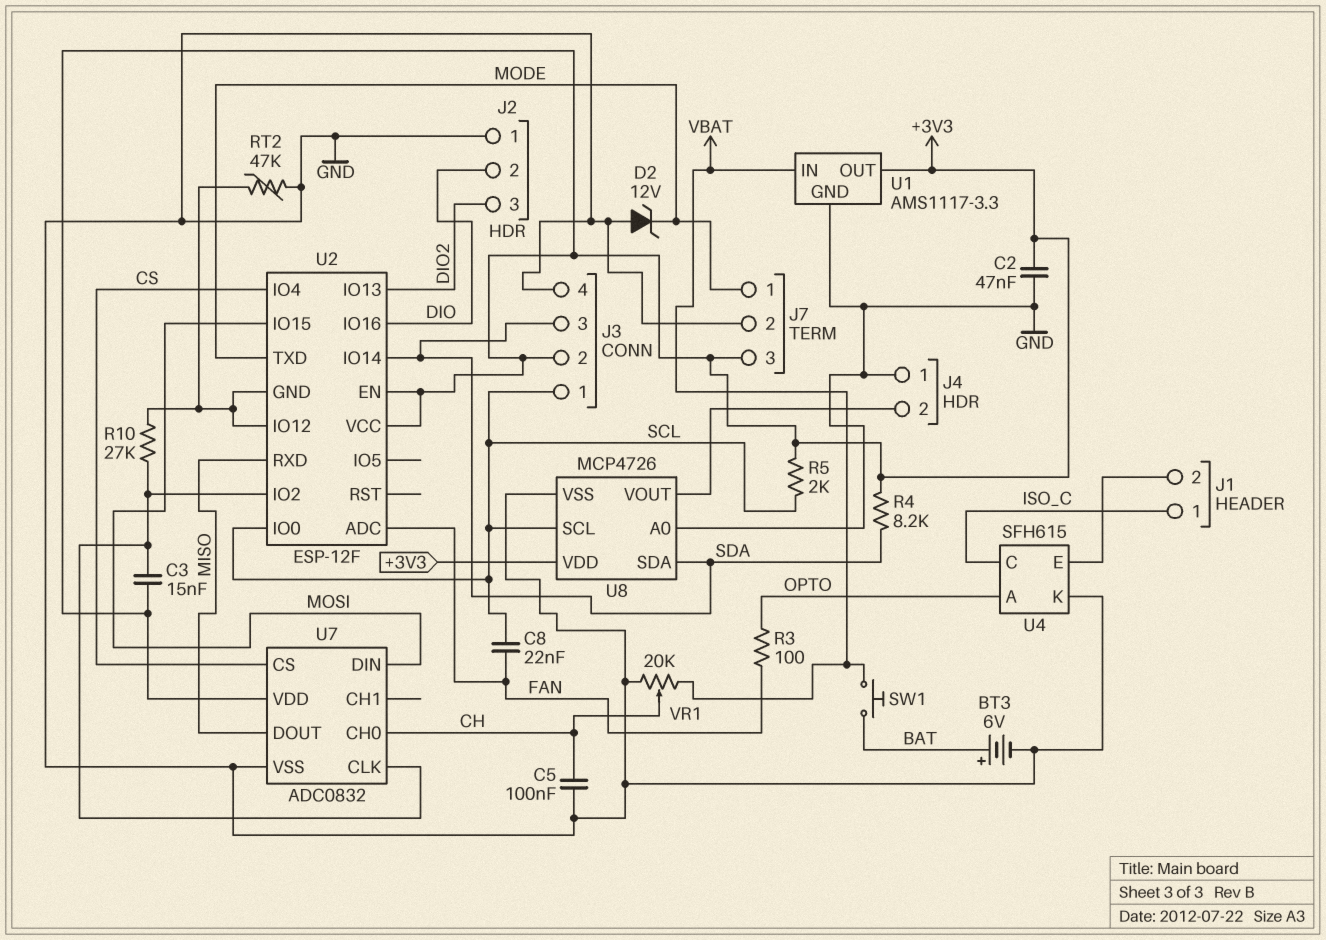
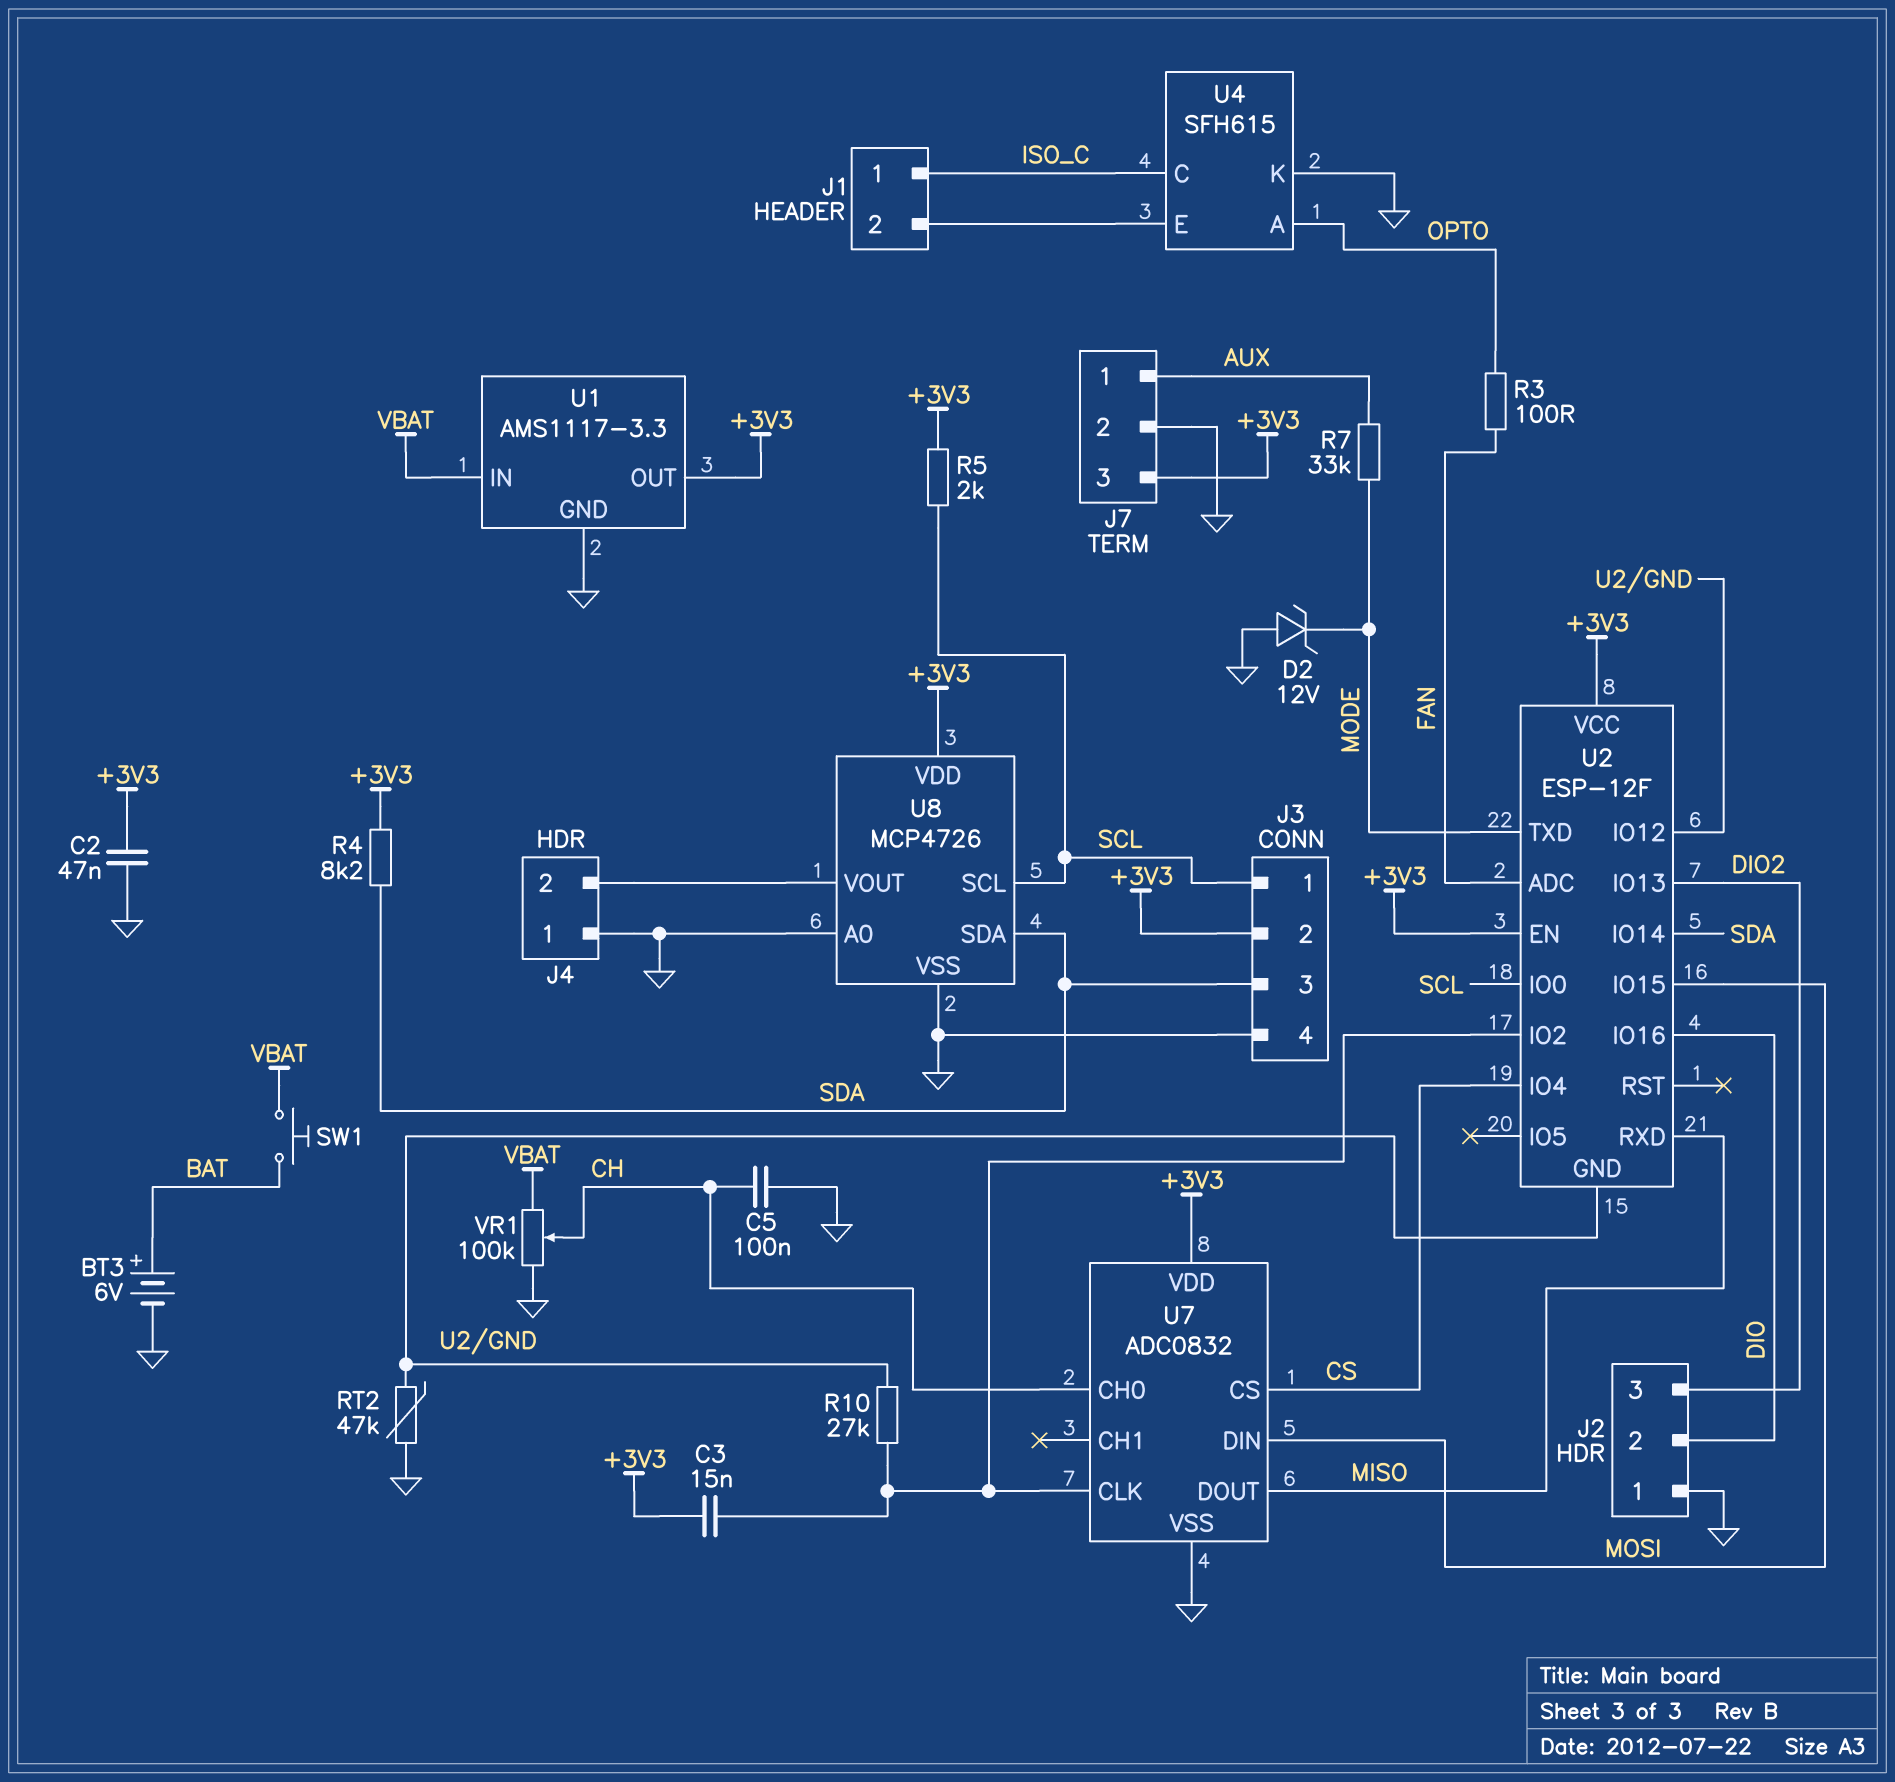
C8: 22nF (FAN, SCL) -> none
J7 pin 1: MODE -> AUX
R7: none -> 33k (AUX, MODE)
VR1: 20k (GND, VBAT, wiper CH) -> 100k (GND, VBAT, wiper CH)

